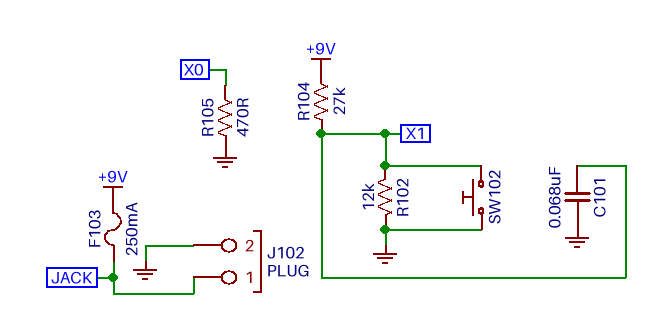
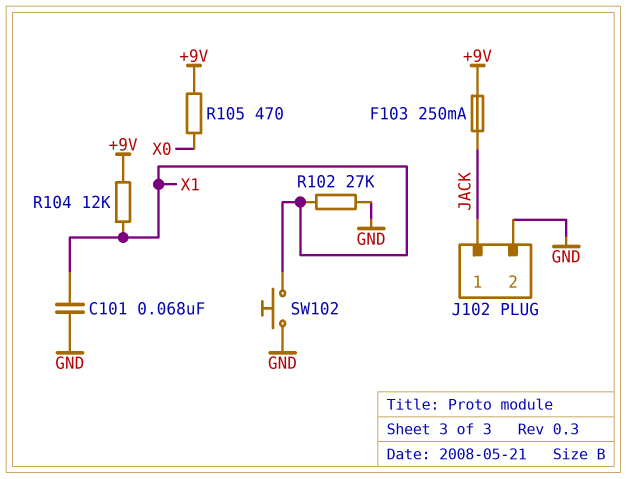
R102: 12k (GND, X1) -> 27k (GND, X1)
R104: 27k (+9V, X1) -> 12k (+9V, X1)
R105: 470 (GND, X0) -> 470 (+9V, X0)

